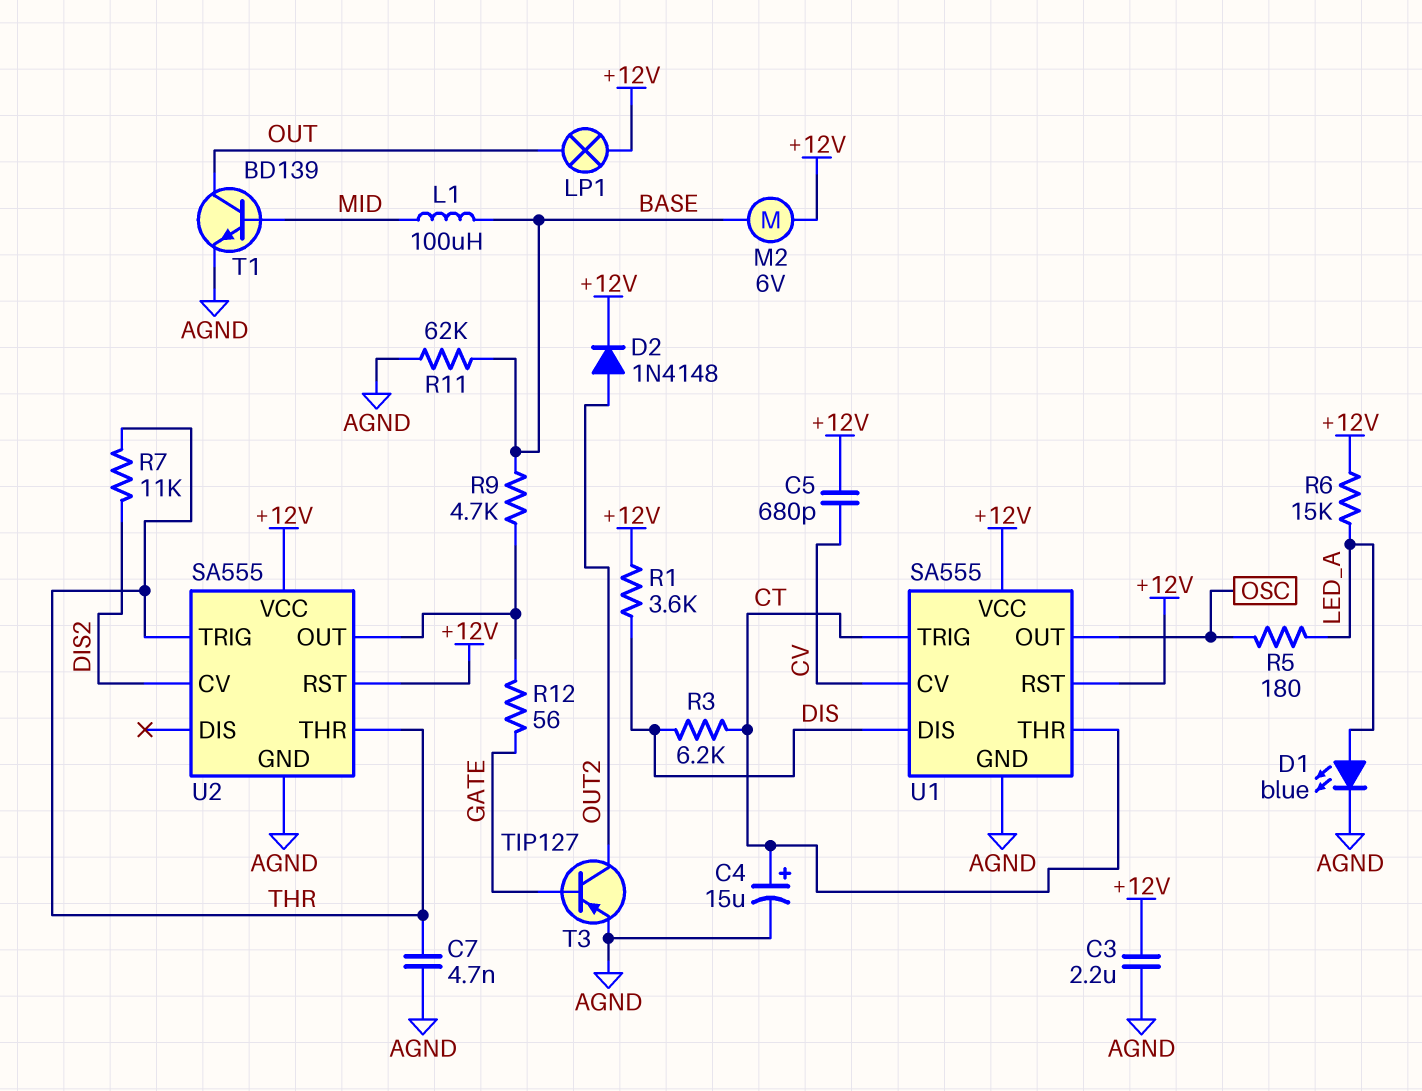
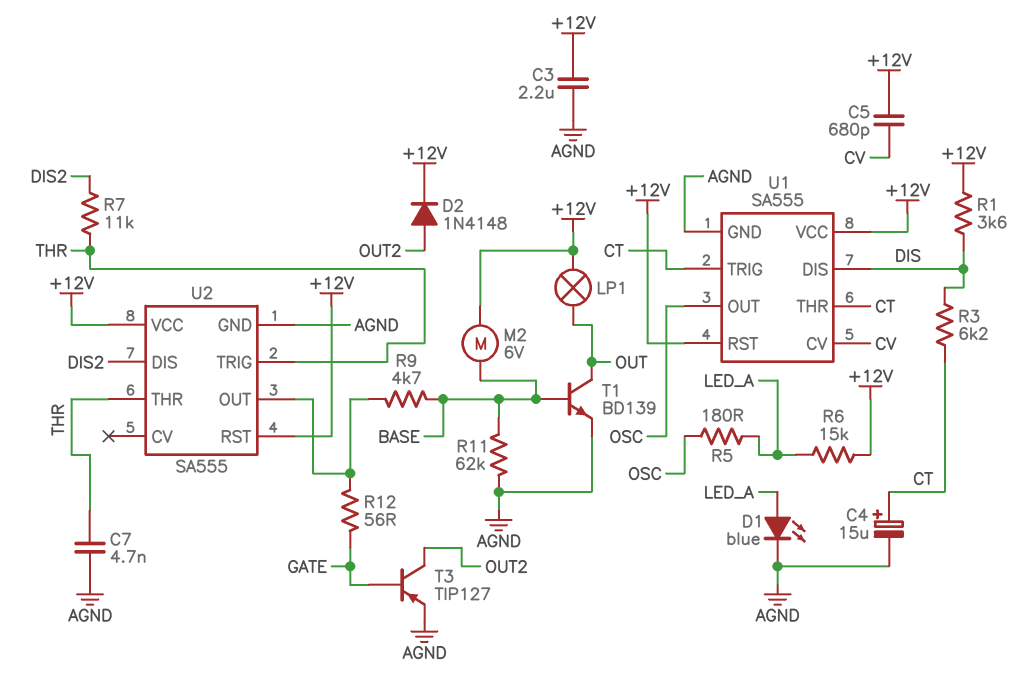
L1: 100uH (BASE, MID) -> none
T1: NPN BD139 (B MID, C OUT, E AGND) -> NPN BD139 (B BASE, C OUT, E AGND)
U2 pin CV: DIS2 -> none
U2 pin DIS: none -> DIS2

